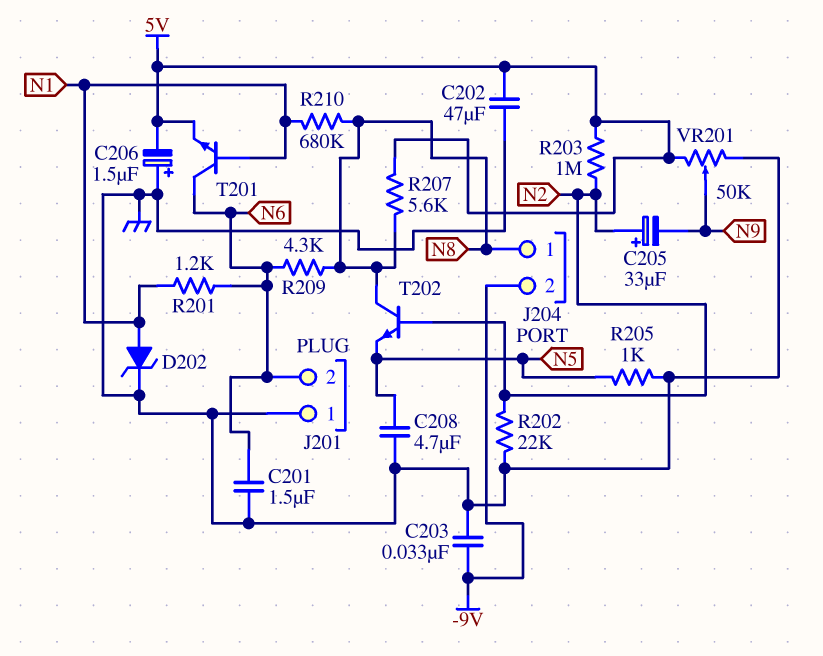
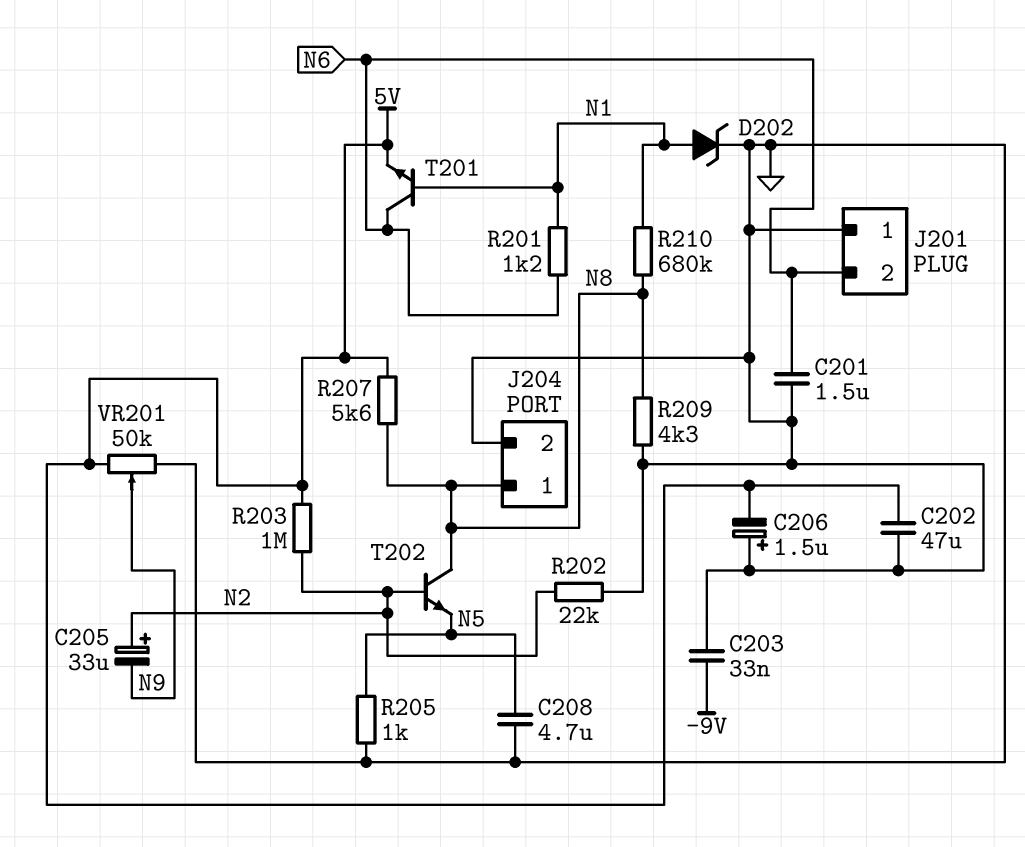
J204 pin 2: -9V -> GND
R209: 4.3k (N6, N8) -> 4.3k (GND, N8)

